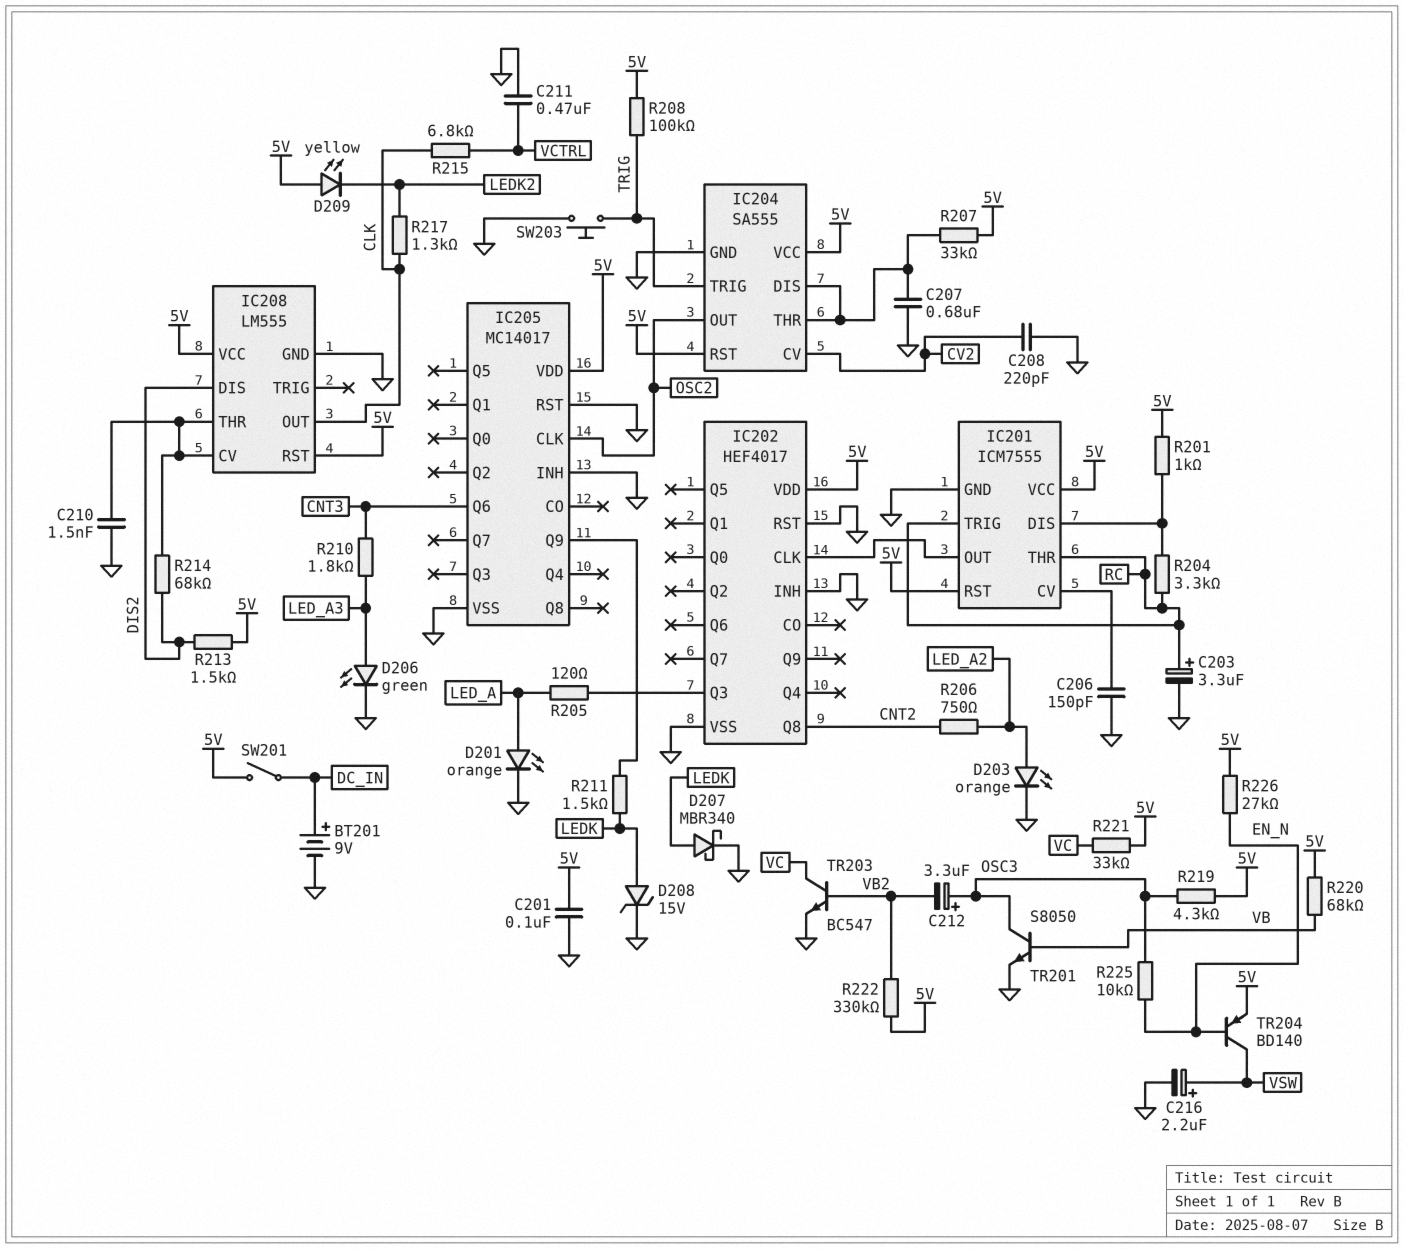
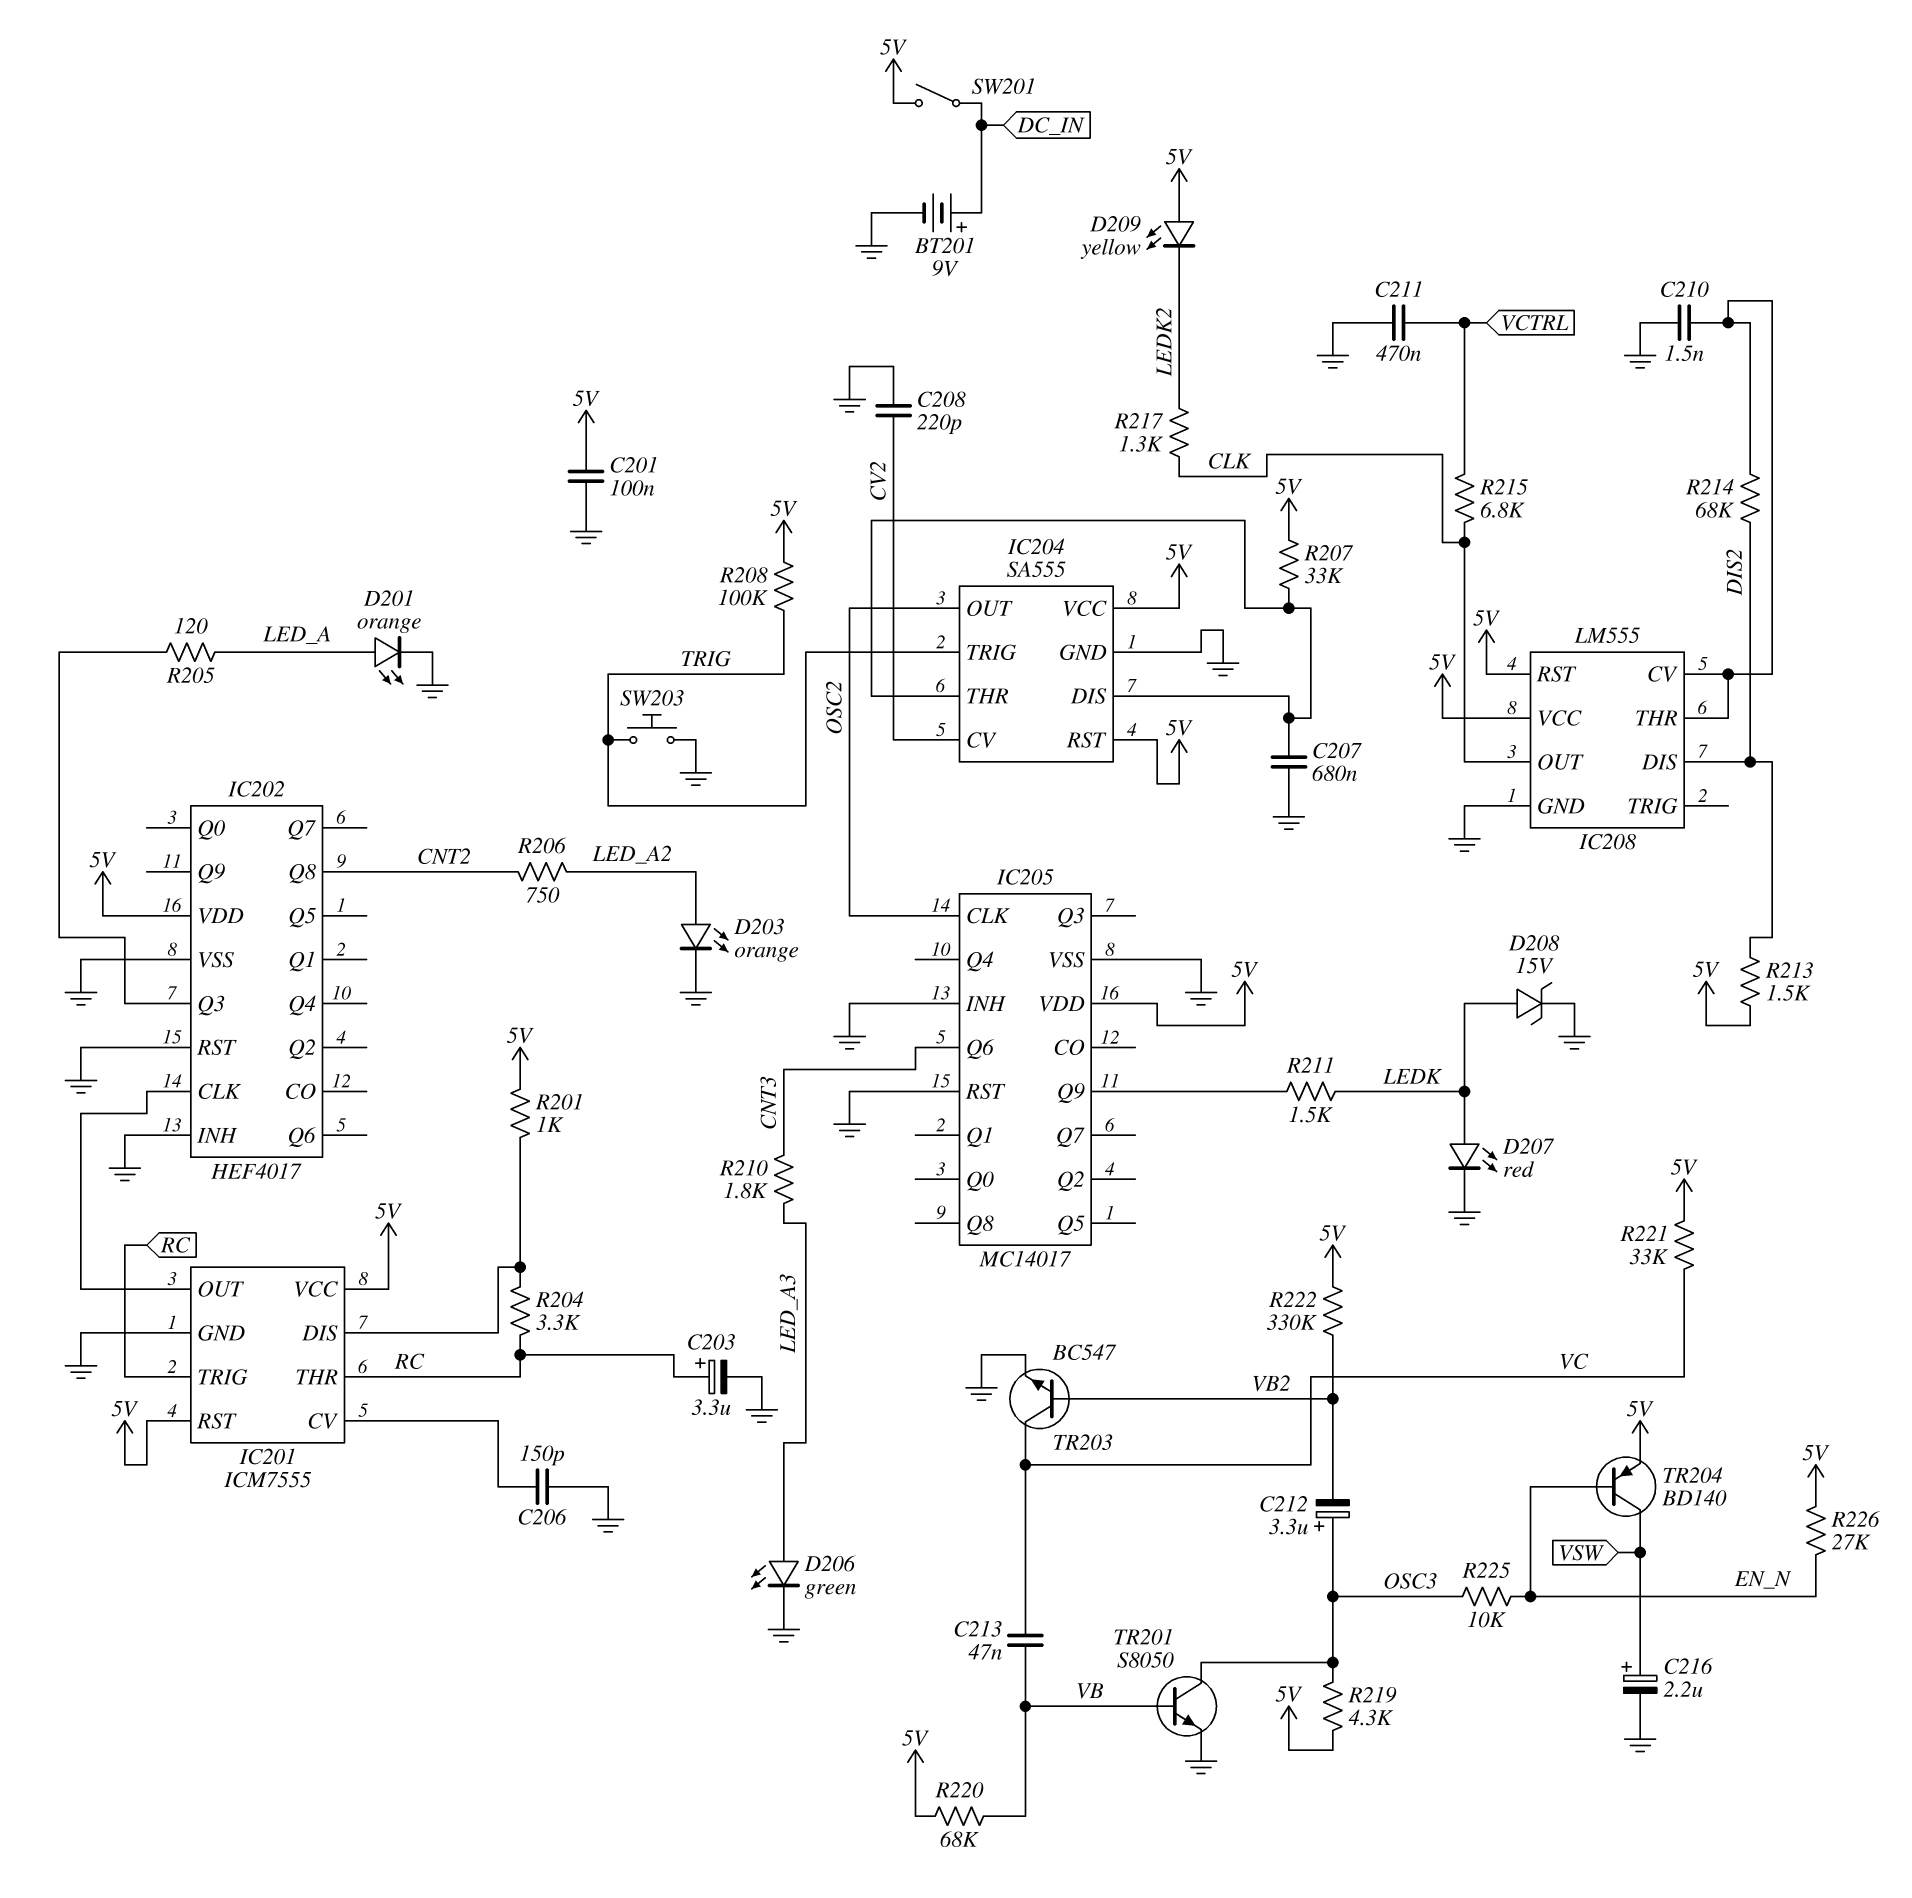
C213: none -> 47nF (VB, VC)
D207: schottky MBR340 (A LEDK, K GND) -> LED red (A LEDK, K GND)

